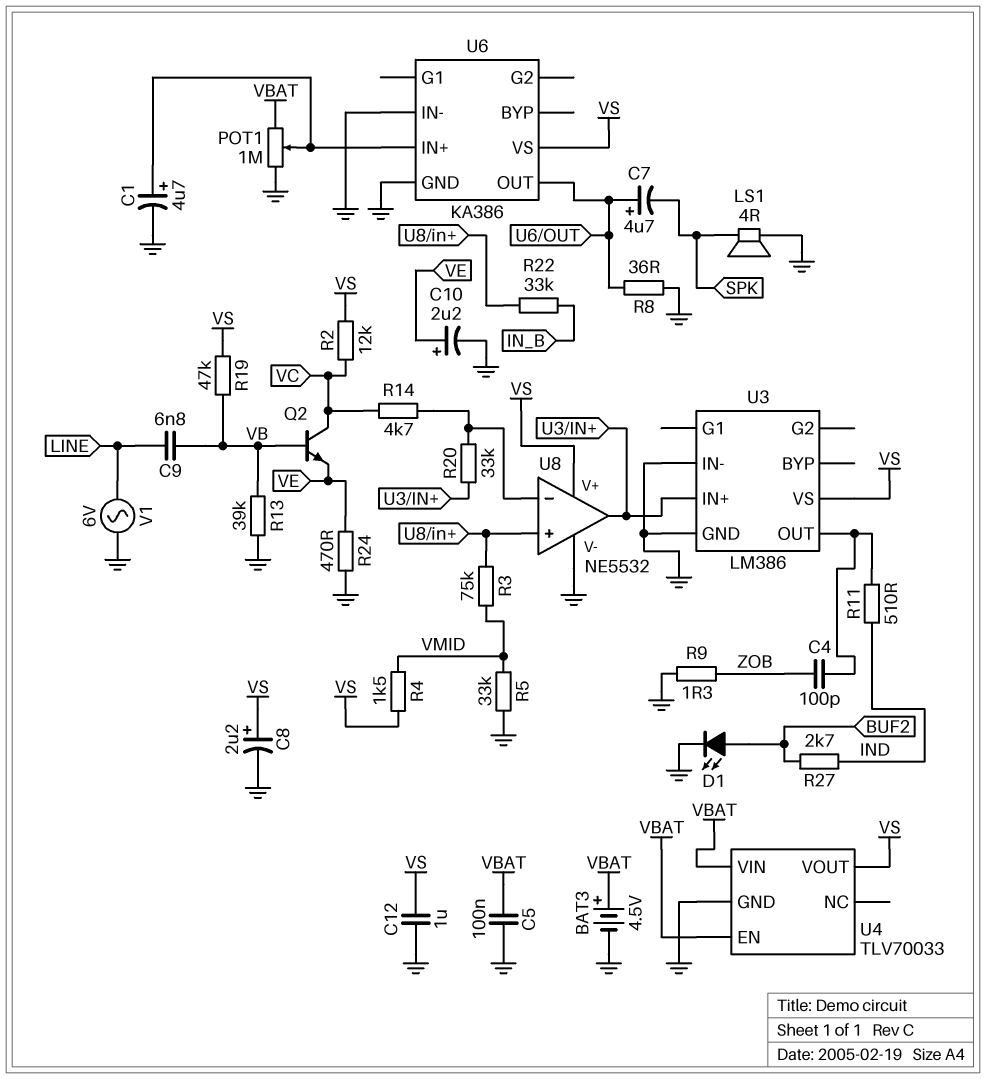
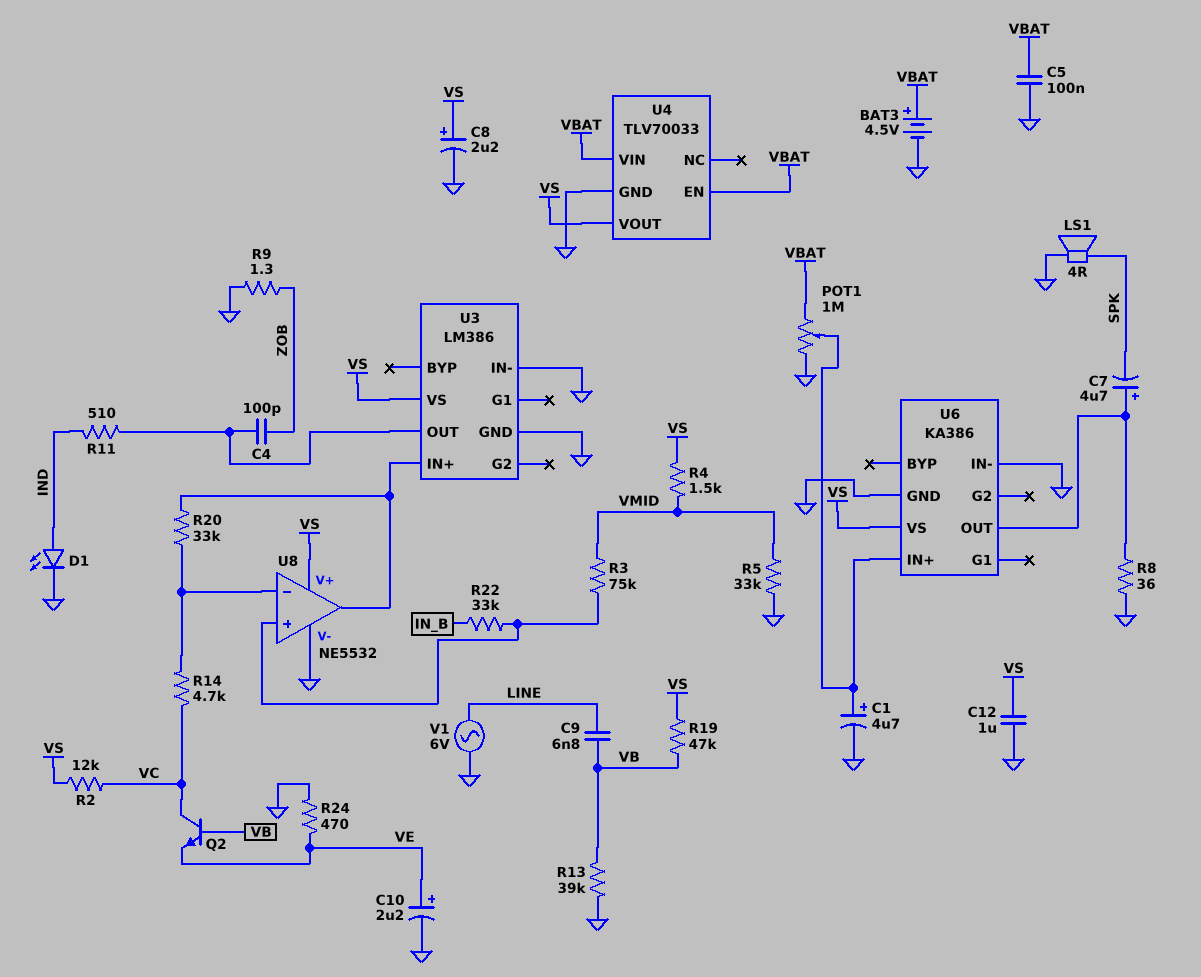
D1: LED (A BUF2, K GND) -> LED (A IND, K GND)
R27: 2.7k (BUF2, IND) -> none

